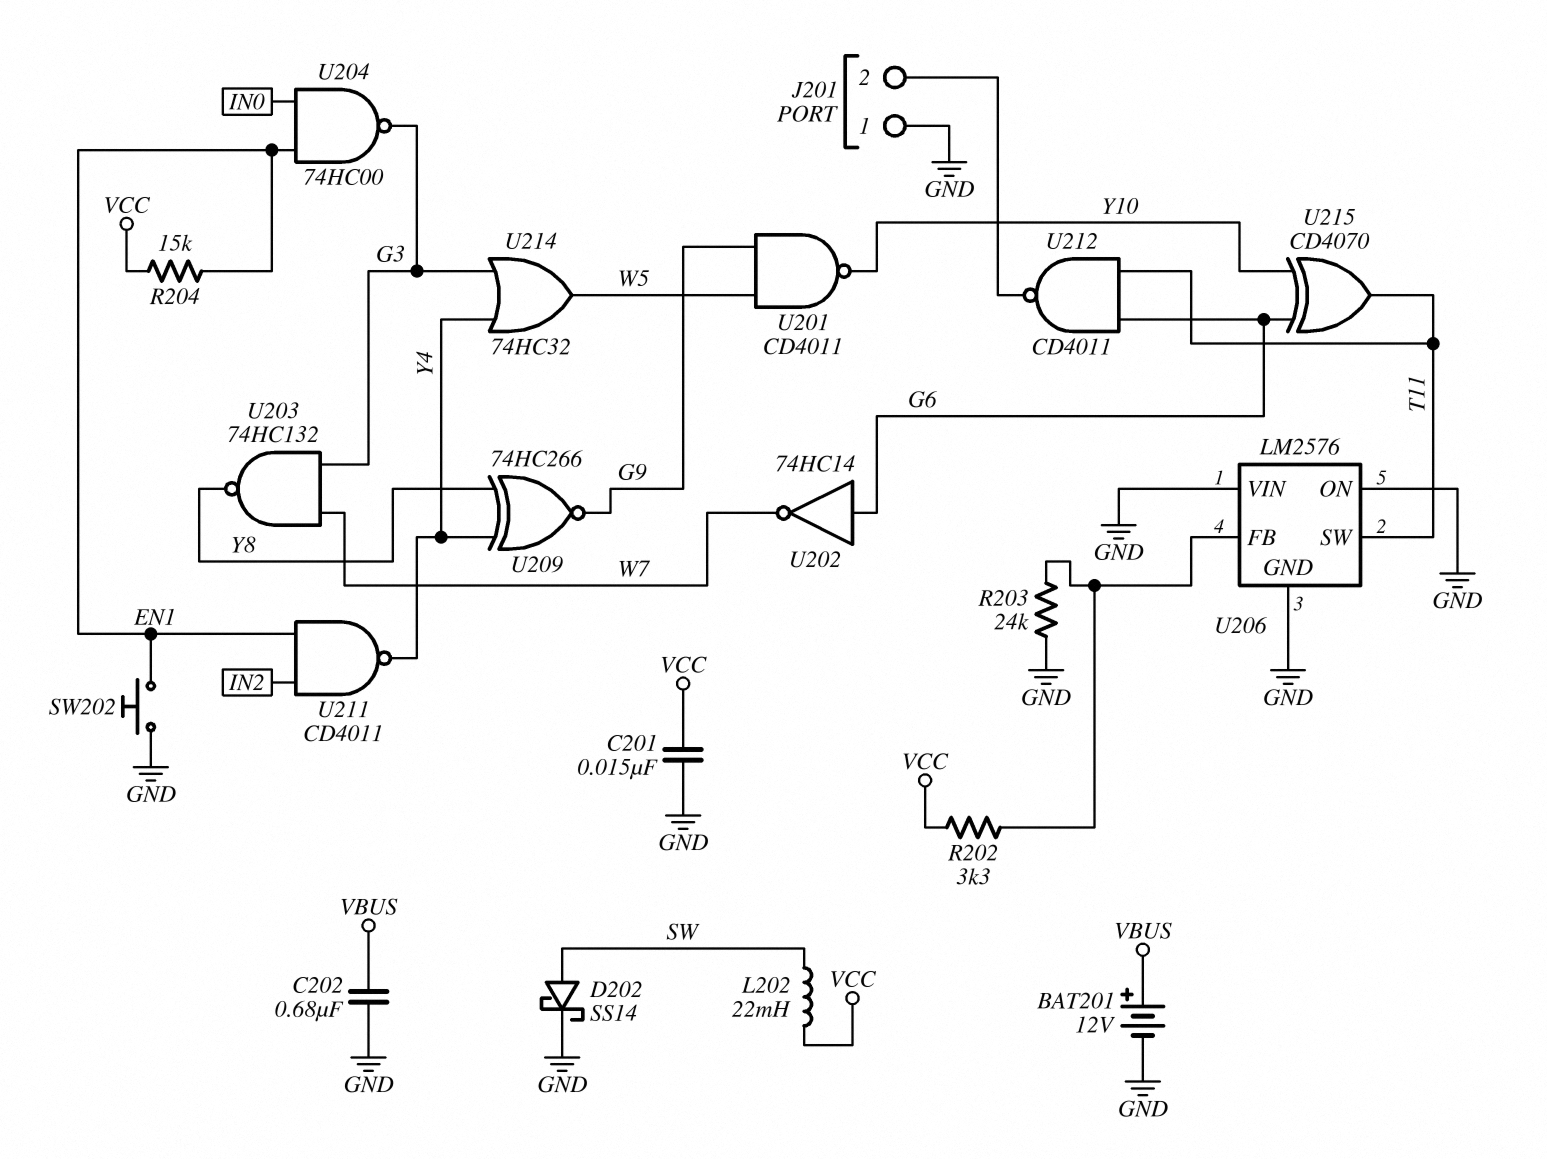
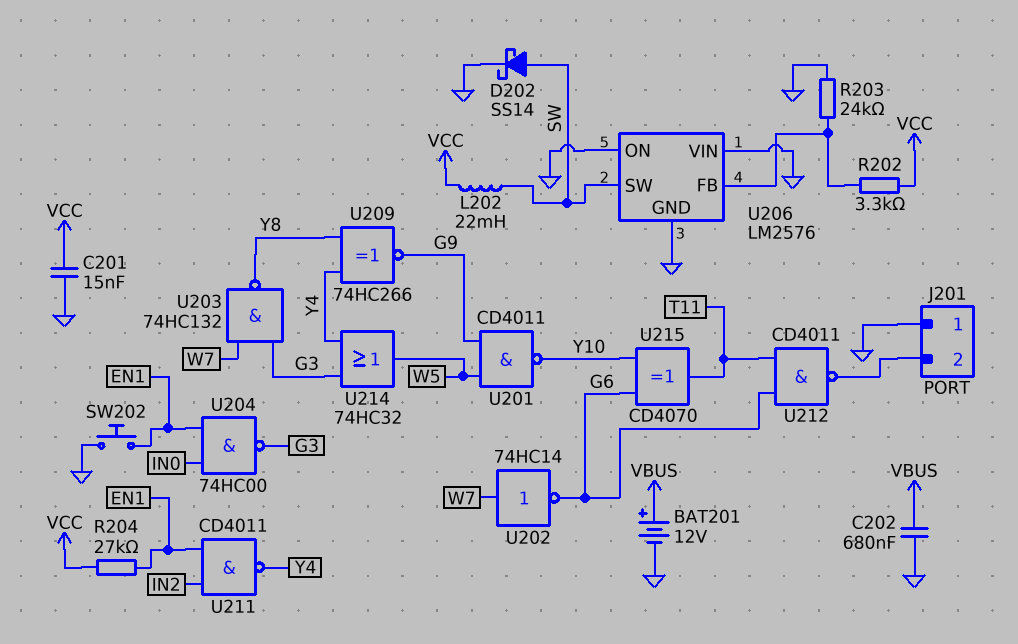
R204: 15k (EN1, VCC) -> 27k (EN1, VCC)
U202: NOT 74HC14 (in G6, out W7) -> NOT 74HC14 (in W7, out G6)
U206 pin SW: T11 -> SW

